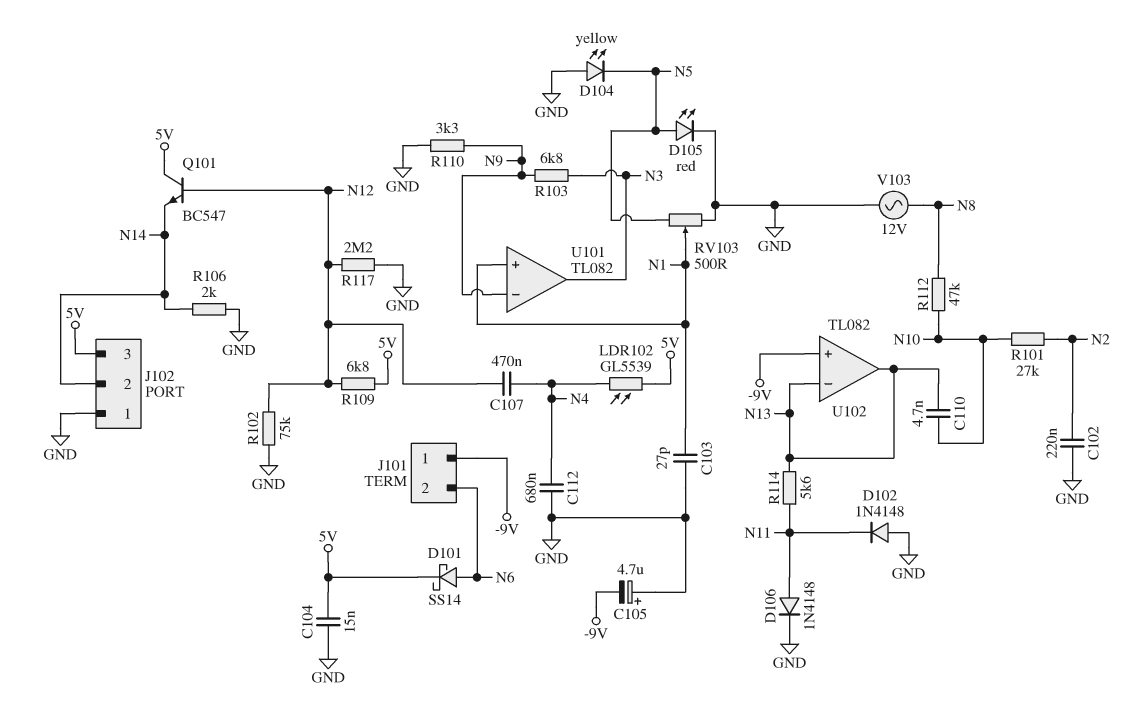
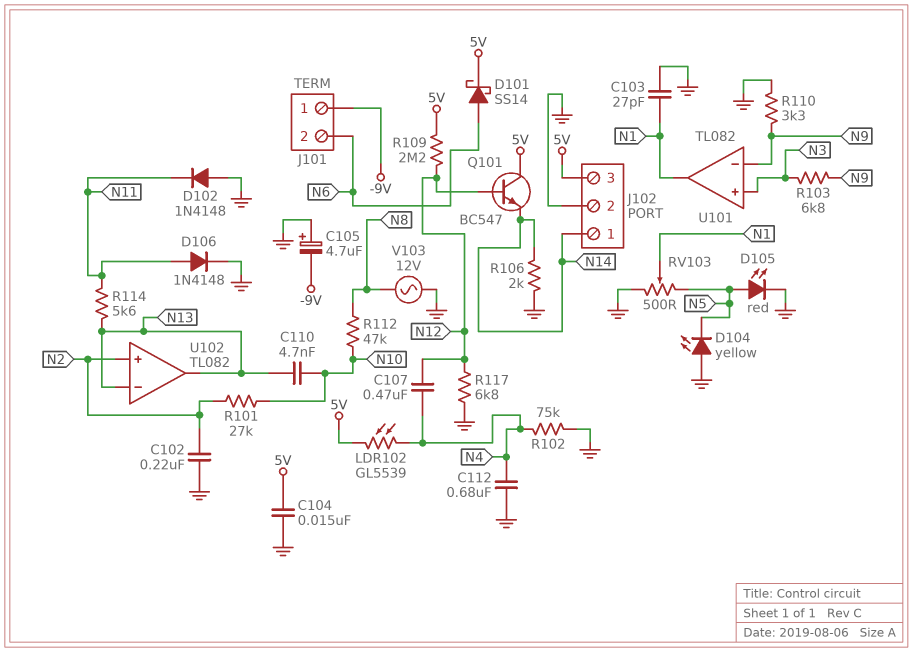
J102 pin 1: GND -> N14
J102 pin 2: N14 -> GND
R102: 75k (GND, N12) -> 75k (GND, N4)
R109: 6.8k (5V, N12) -> 2.2M (5V, N12)
R117: 2.2M (GND, N12) -> 6.8k (GND, N12)
U101 pin in+: N1 -> N3
U101 pin out: N3 -> N1
U102 pin in+: -9V -> N2

